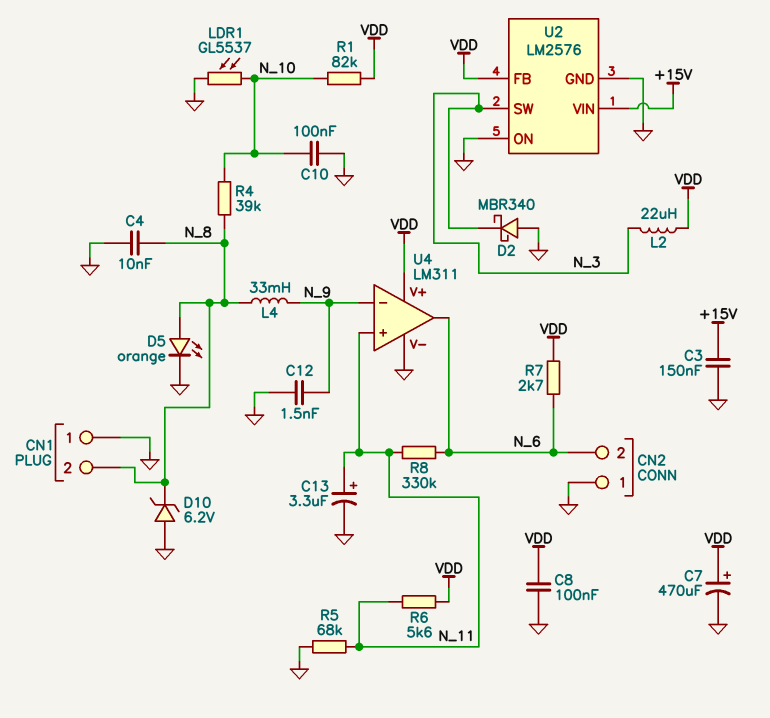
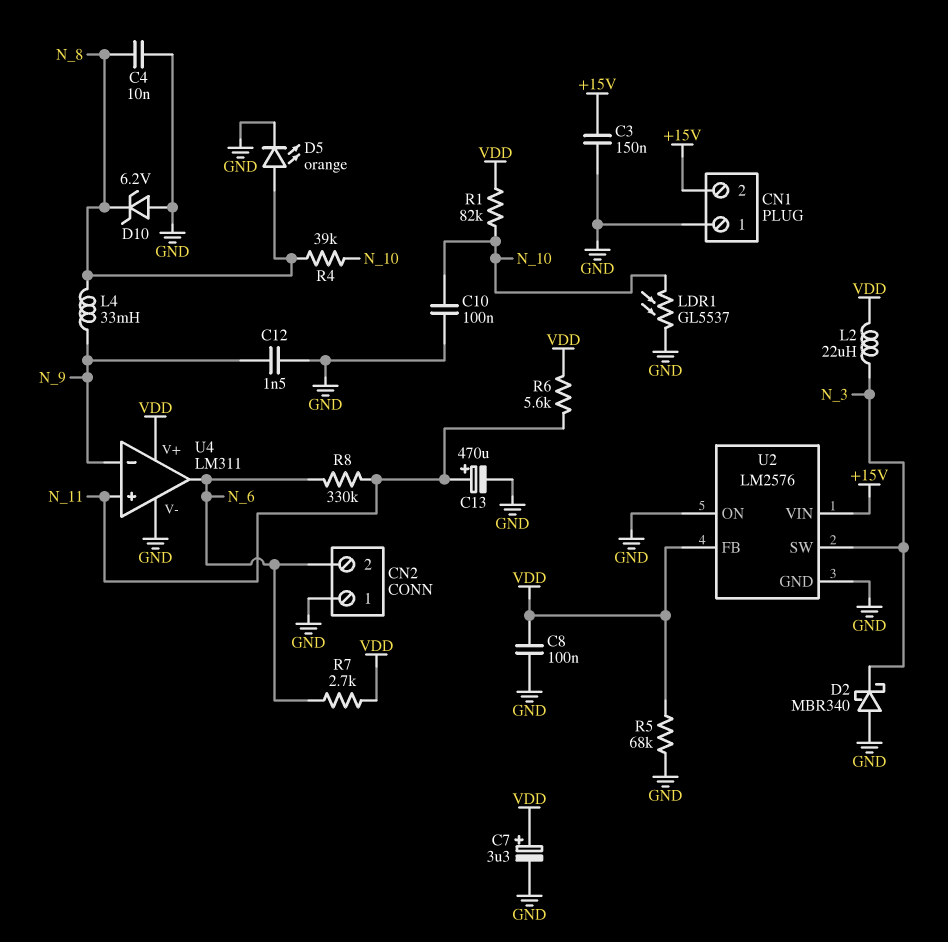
C7: 470uF (plus VDD, minus GND) -> 3.3uF (plus VDD, minus GND)
C13: 3.3uF (plus N_11, minus GND) -> 470uF (plus N_11, minus GND)
CN1 pin 2: N_8 -> +15V
R5: 68k (GND, N_11) -> 68k (GND, VDD)

